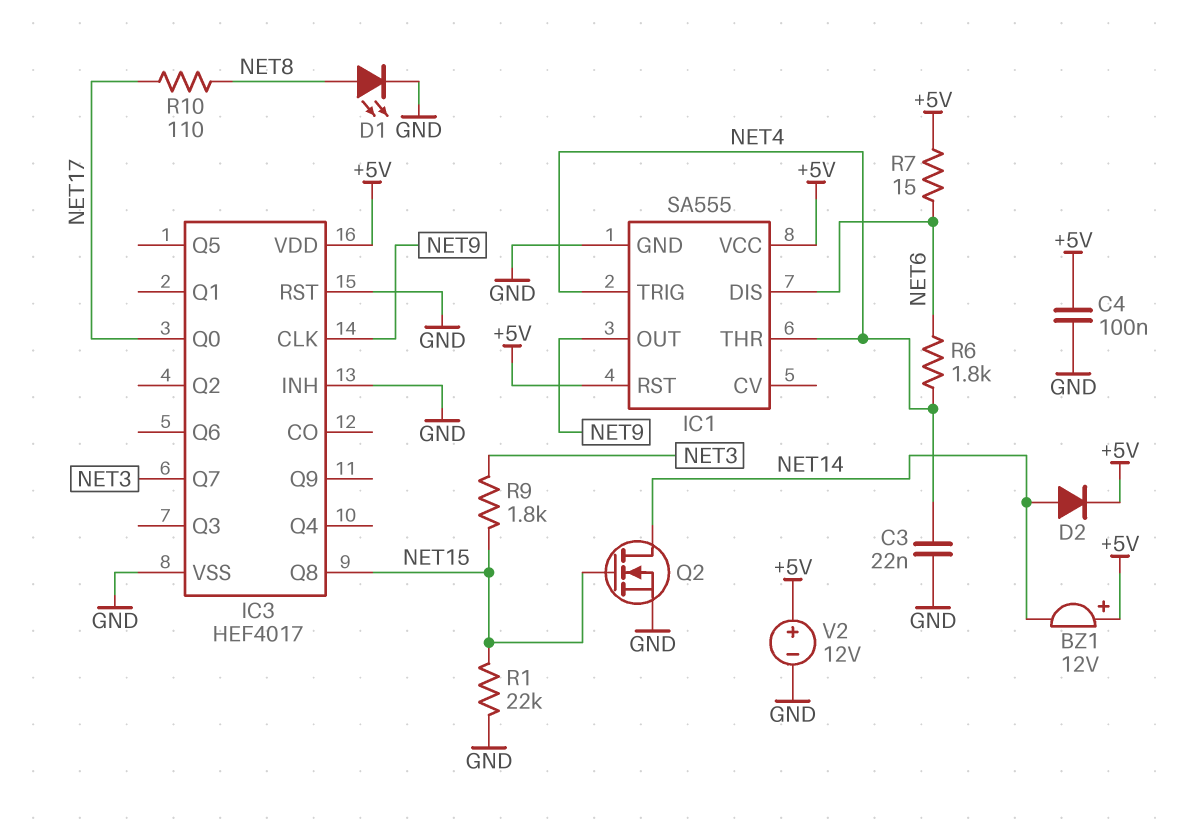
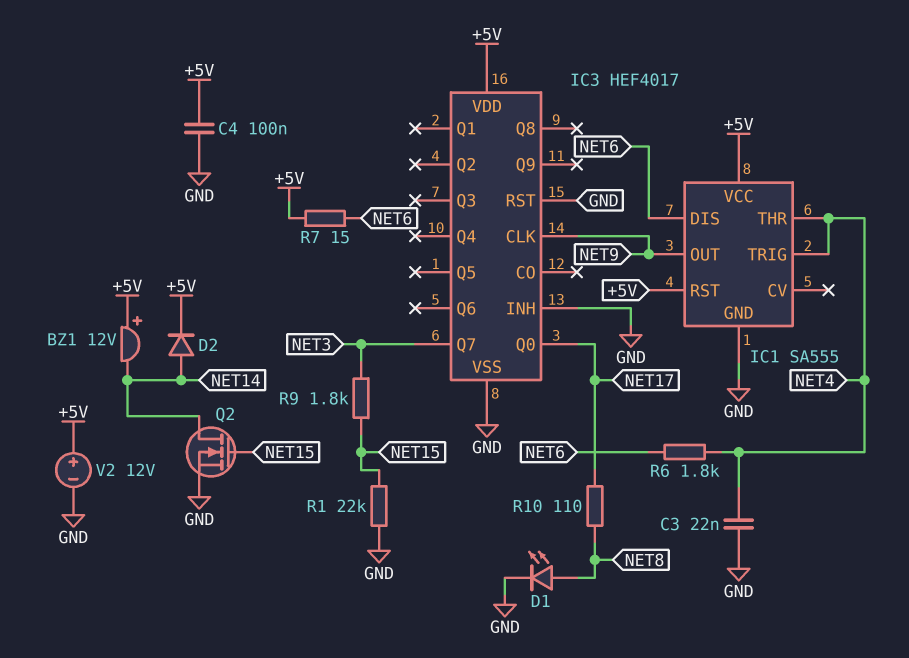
IC3 pin Q8: NET15 -> none

